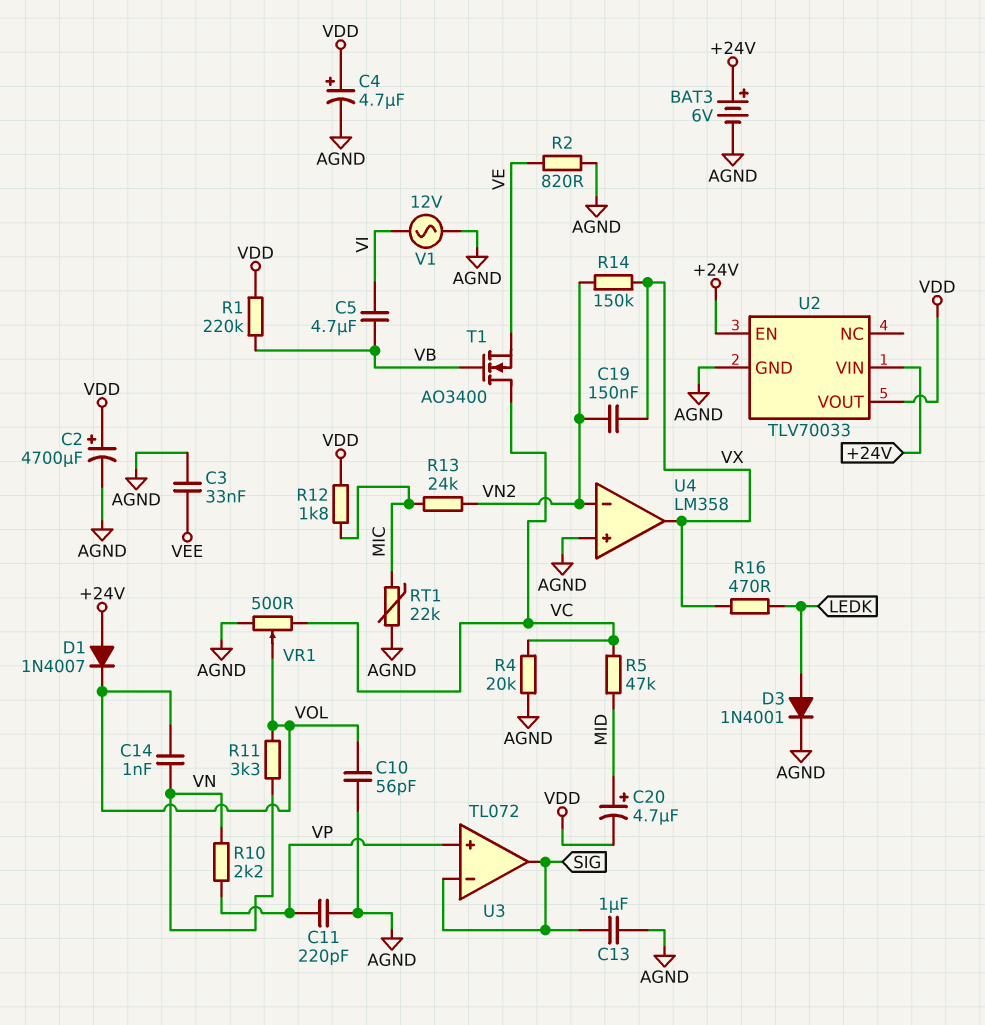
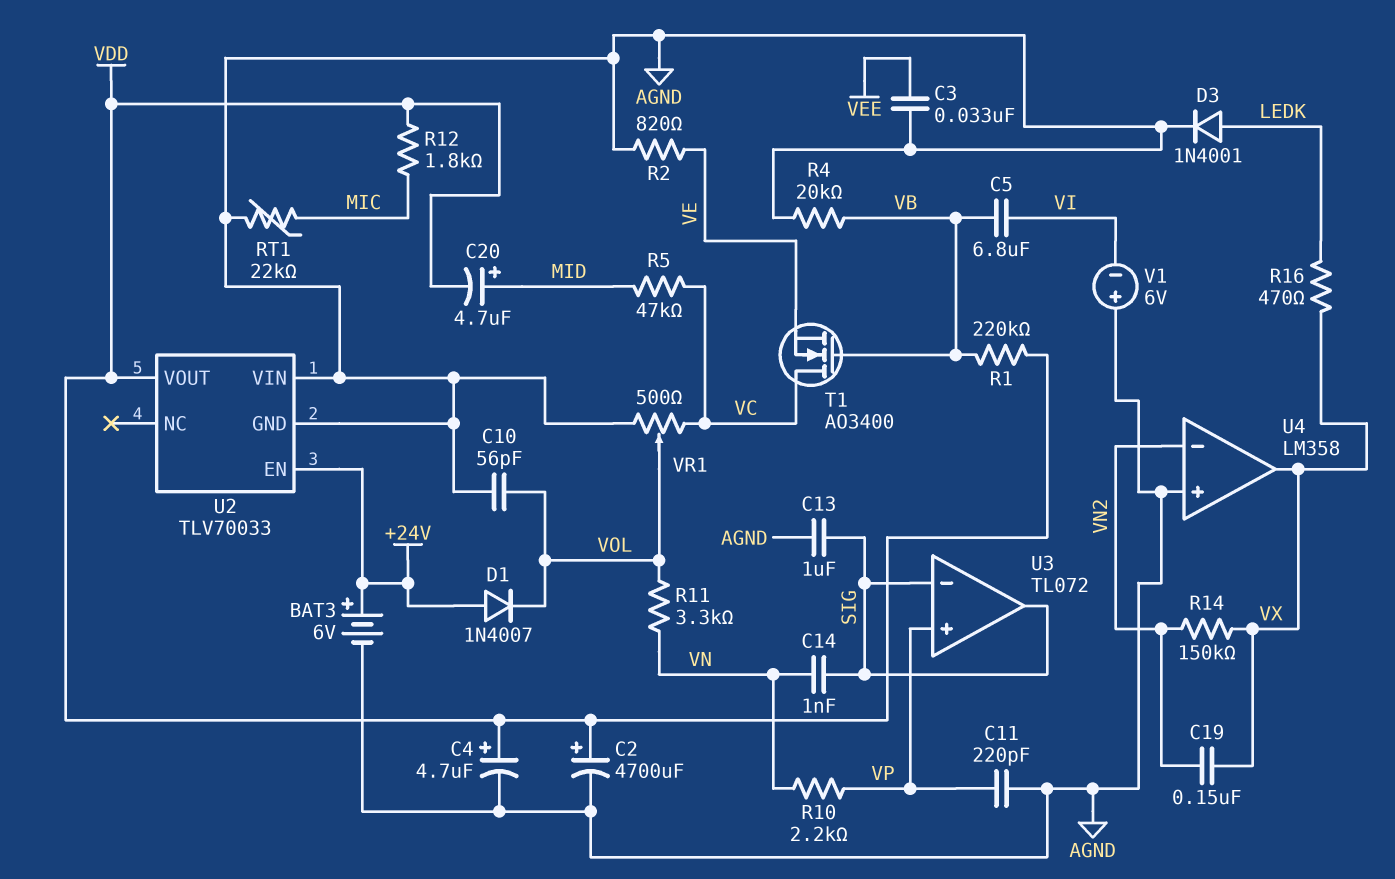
C5: 4.7uF (VB, VI) -> 6.8uF (VB, VI)
C14: 1nF (VN, VOL) -> 1nF (SIG, VN)
R4: 20k (AGND, VC) -> 20k (AGND, VB)
R13: 24k (MIC, VN2) -> none
U2 pin VIN: +24V -> AGND
V1: AC 12V (AGND, VI) -> 6V (plus AGND, minus VI)

